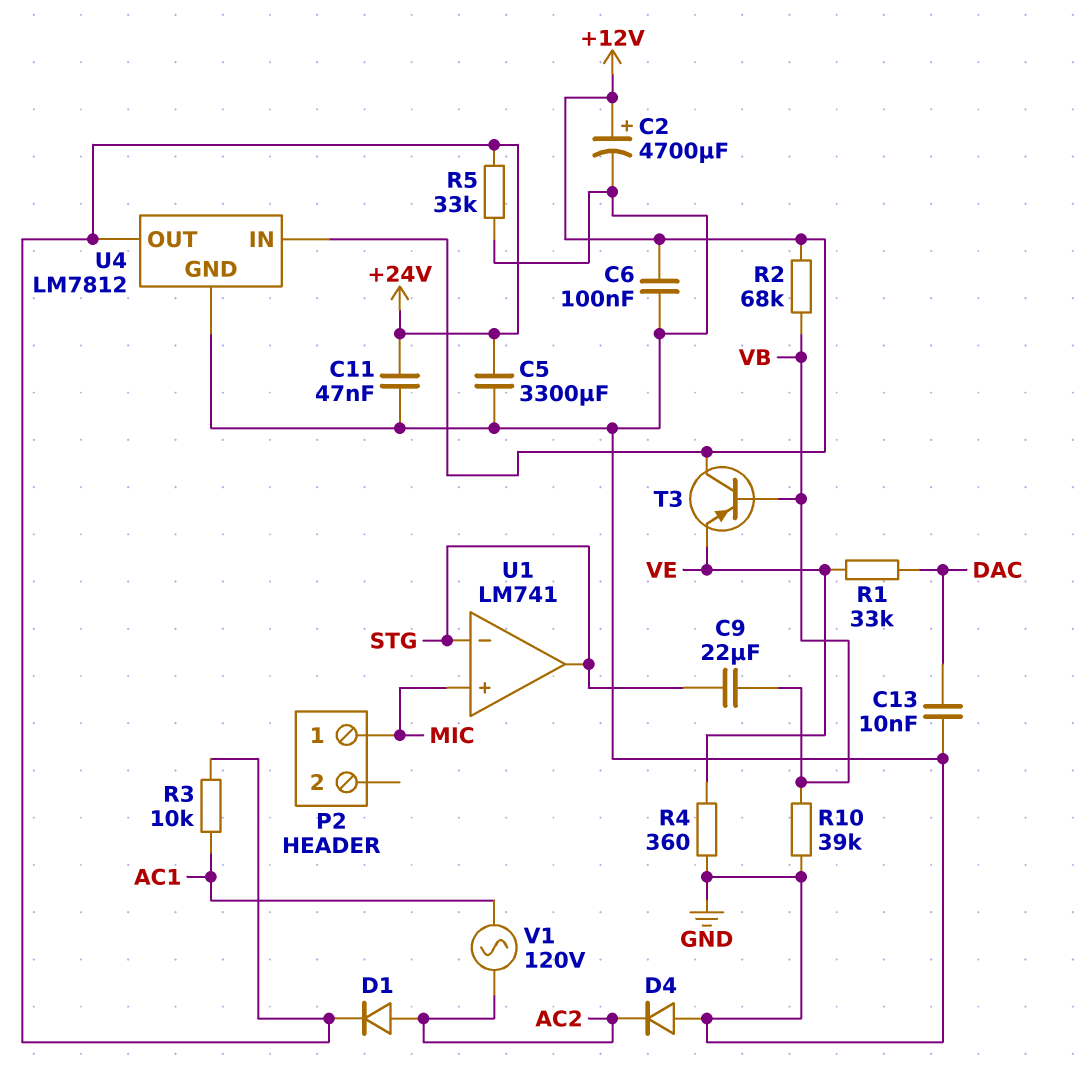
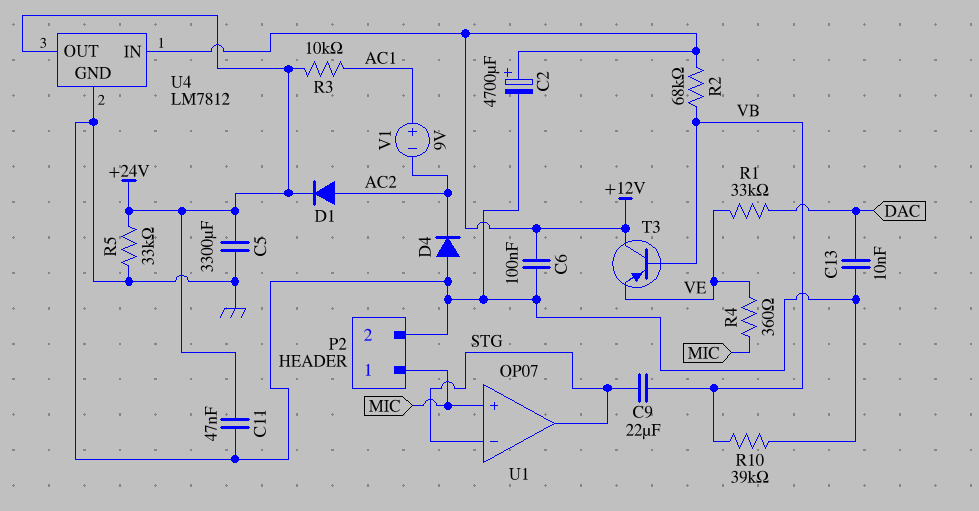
P2 pin 2: none -> GND
R4: 360 (GND, VE) -> 360 (MIC, VE)
U1: LM741 -> OP07
V1: AC 120V (AC1, AC2) -> 9V (plus AC1, minus AC2)

